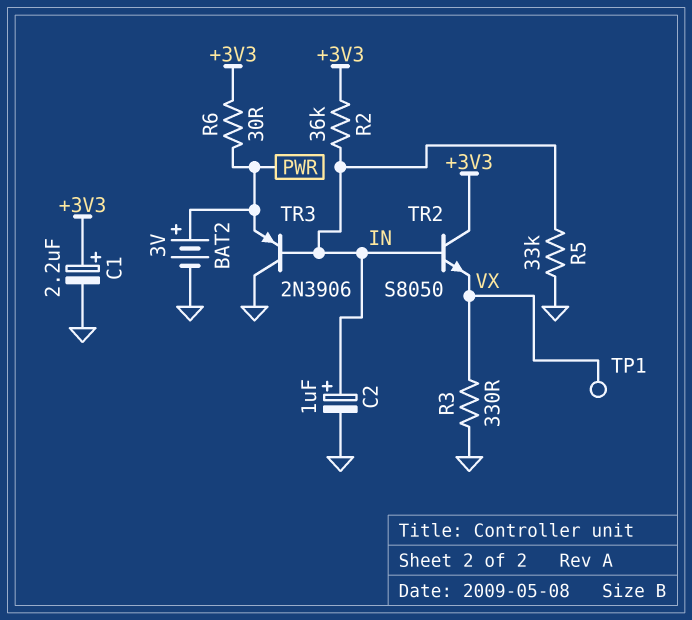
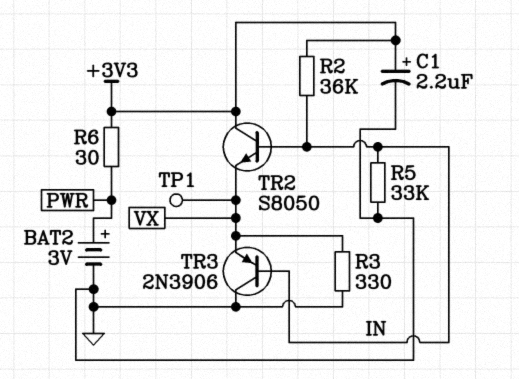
C2: 1uF (plus IN, minus GND) -> none
TR3: PNP 2N3906 (B IN, C GND, E PWR) -> PNP 2N3906 (B IN, C GND, E VX)

